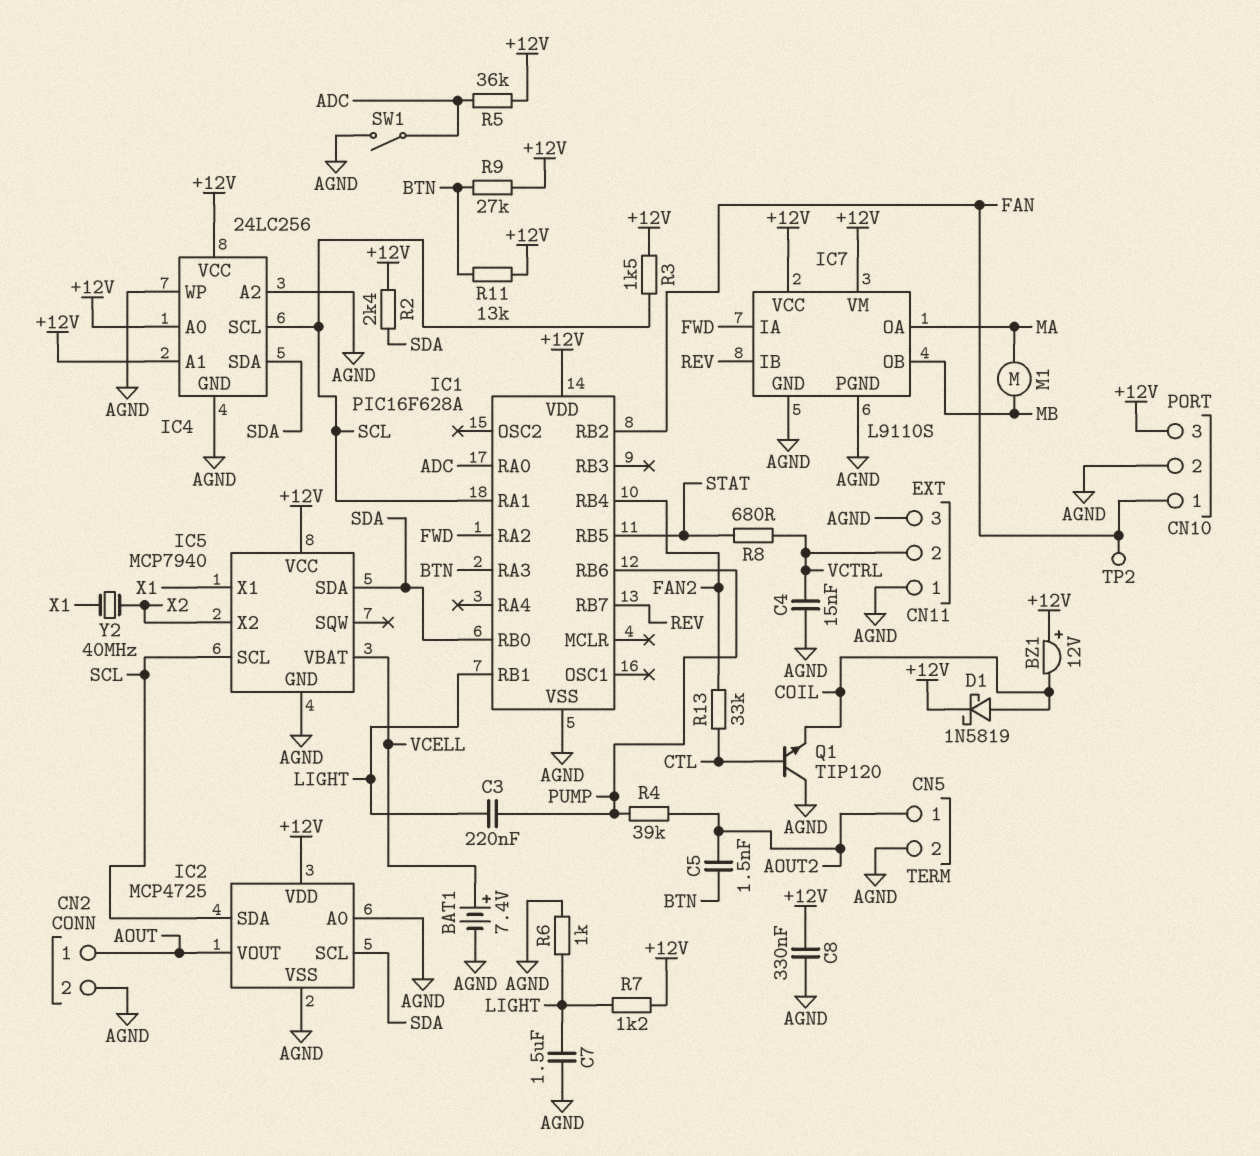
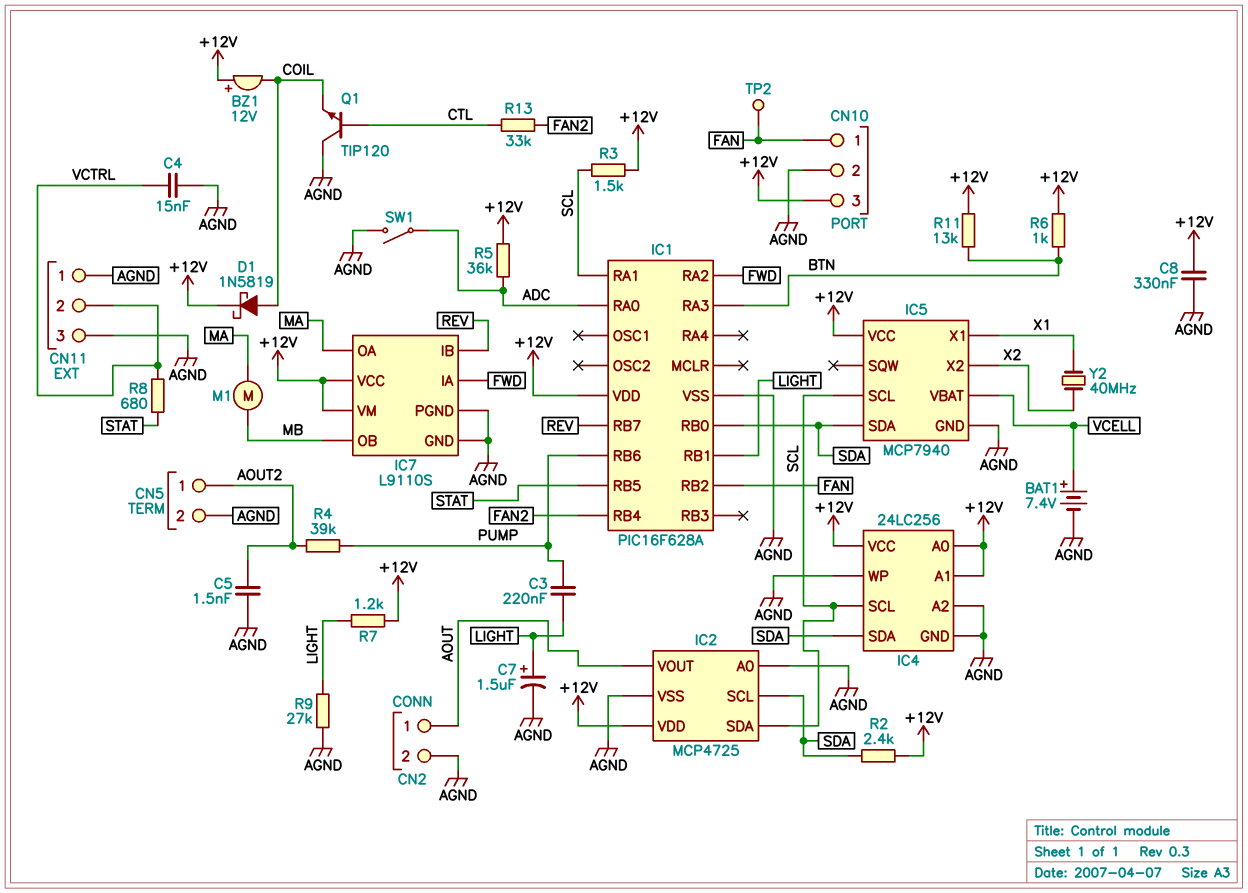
C5: 1.5nF (AOUT2, BTN) -> 1.5nF (AGND, AOUT2)
C7: 1.5uF (AGND, LIGHT) -> 1.5uF (plus LIGHT, minus AGND)
R6: 1k (AGND, LIGHT) -> 1k (+12V, BTN)
R9: 27k (+12V, BTN) -> 27k (AGND, LIGHT)

